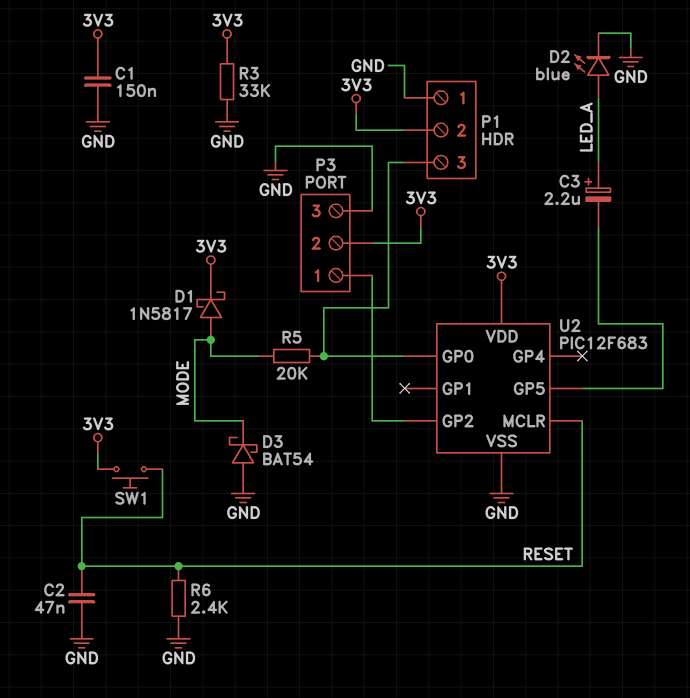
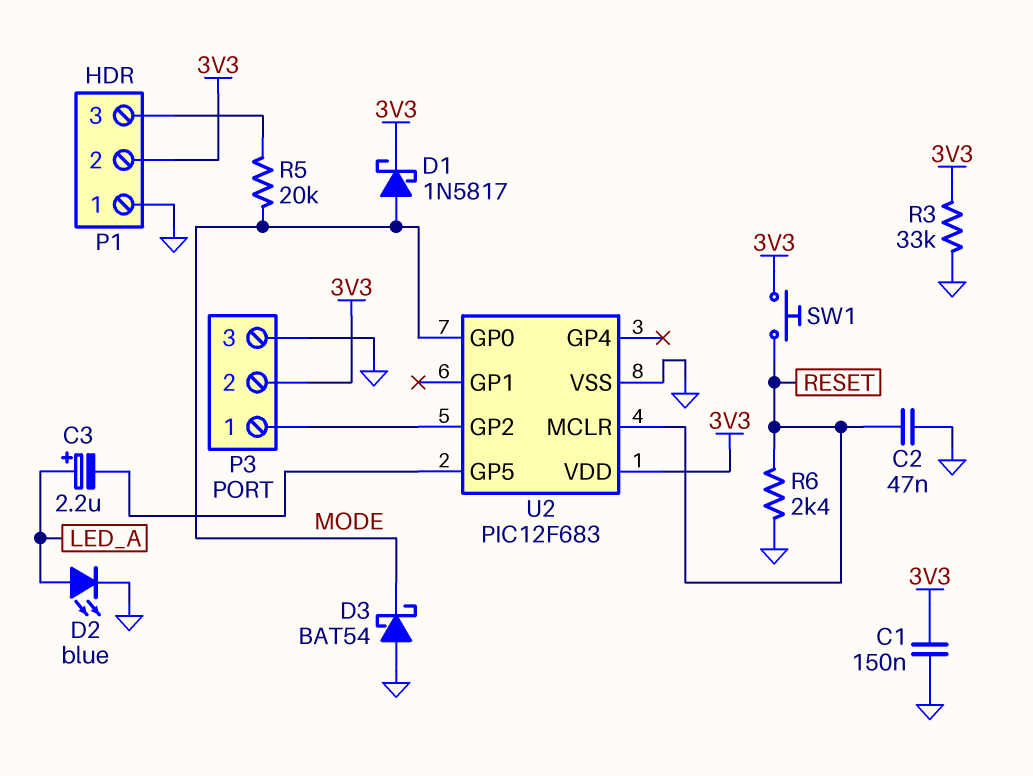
U2 pin GP0: P1/3 -> MODE

